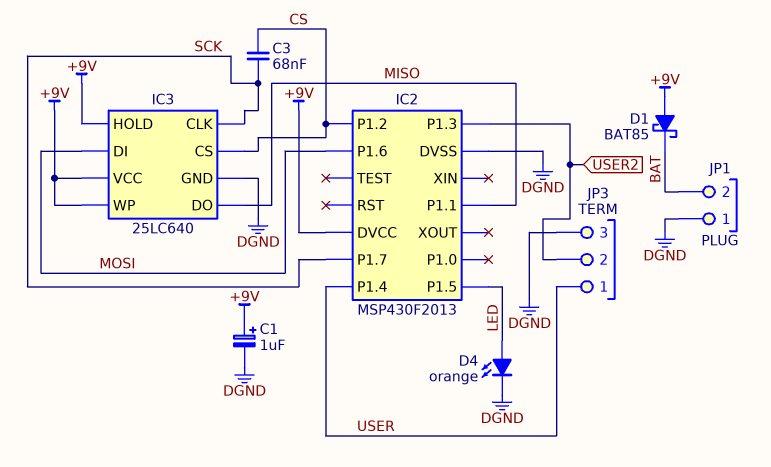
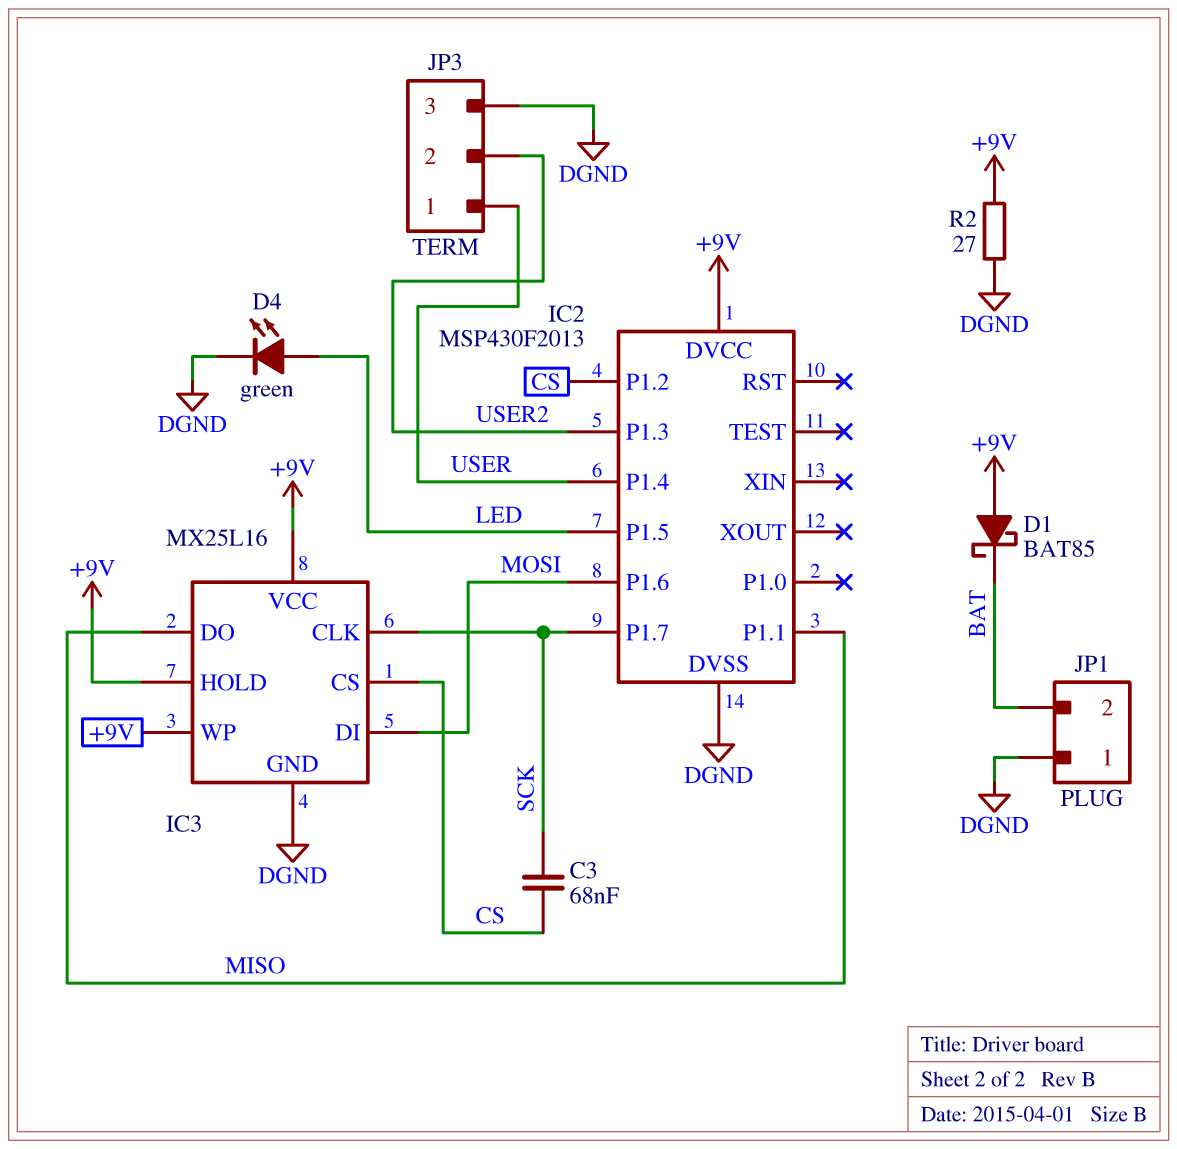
C1: 1uF (plus +9V, minus DGND) -> none
D4: LED orange (A LED, K DGND) -> LED green (A LED, K DGND)
IC3: 25LC640 -> MX25L16
R2: none -> 27 (+9V, DGND)

